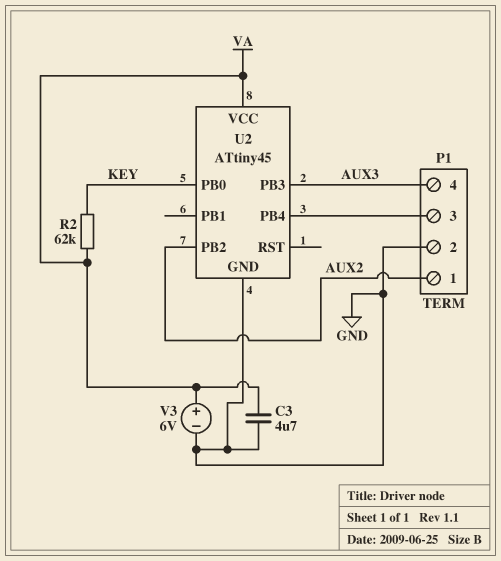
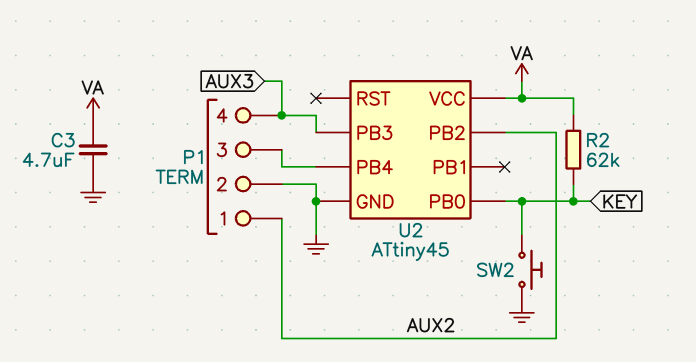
SW2: none -> button (GND, KEY)
V3: 6V (plus VA, minus GND) -> none

